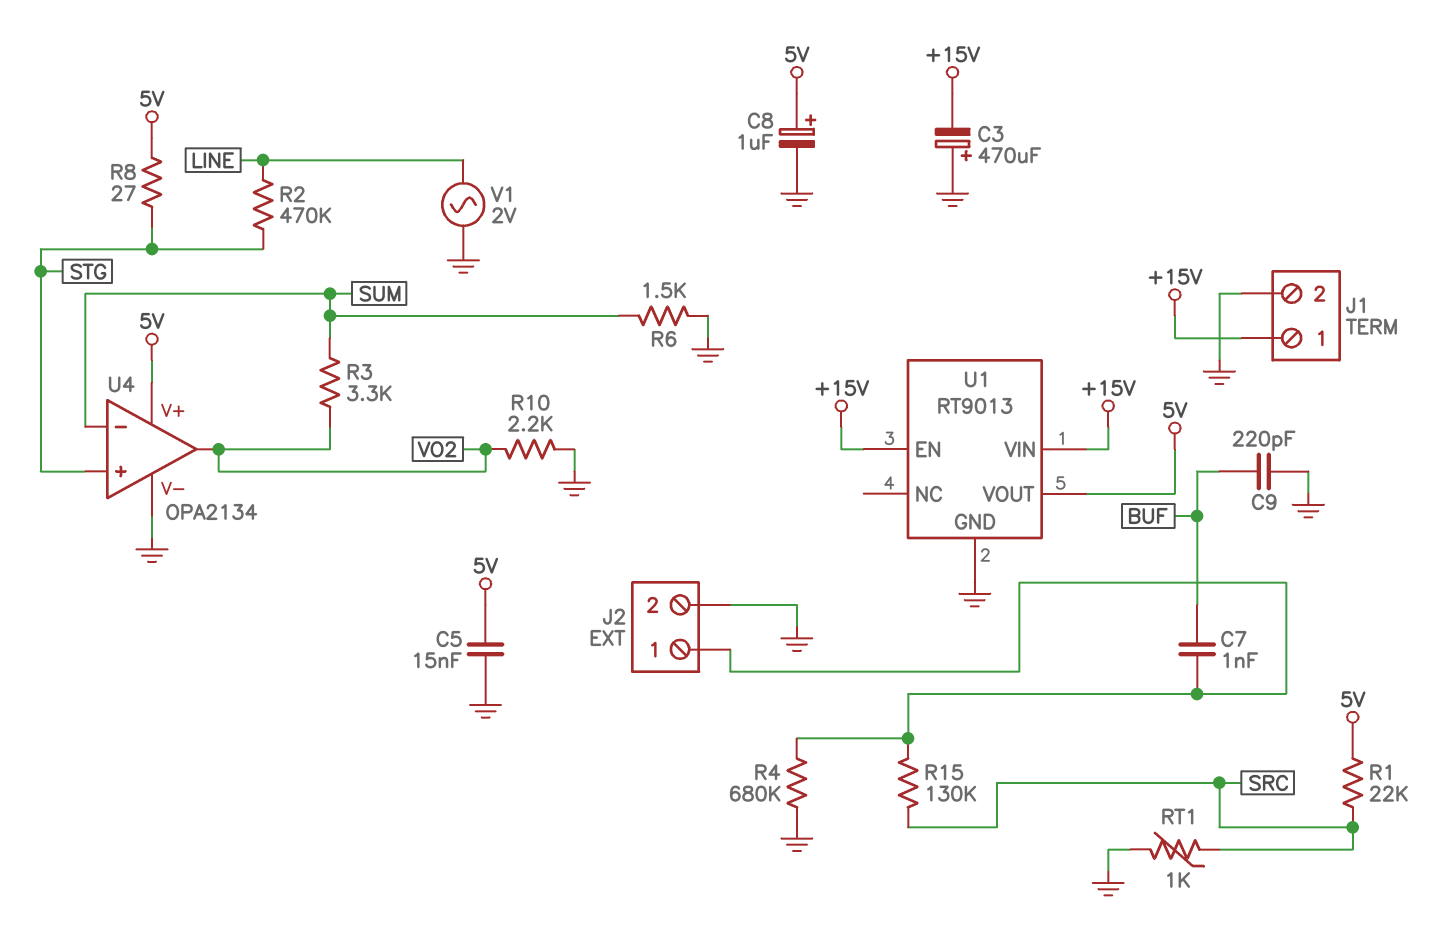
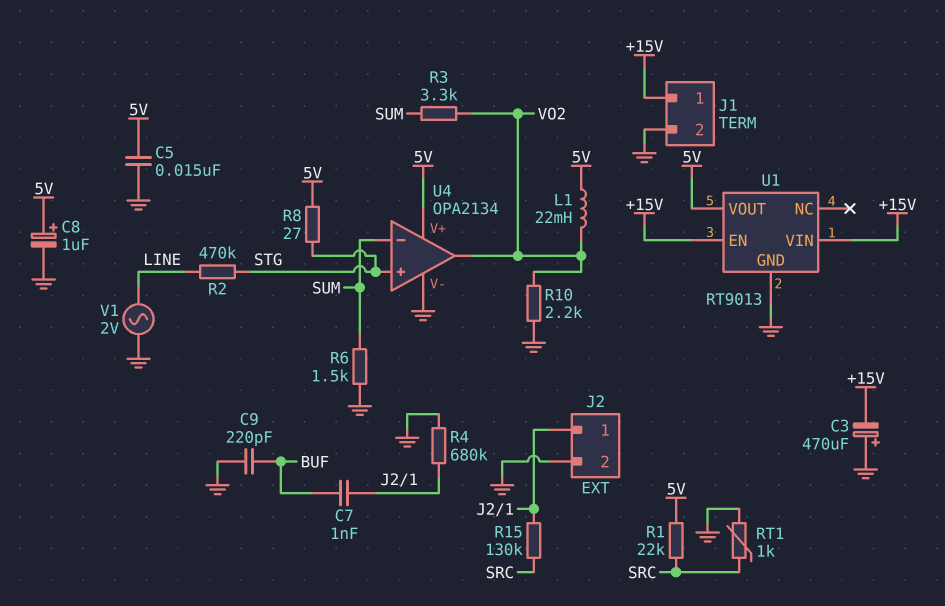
L1: none -> 22mH (5V, VO2)

